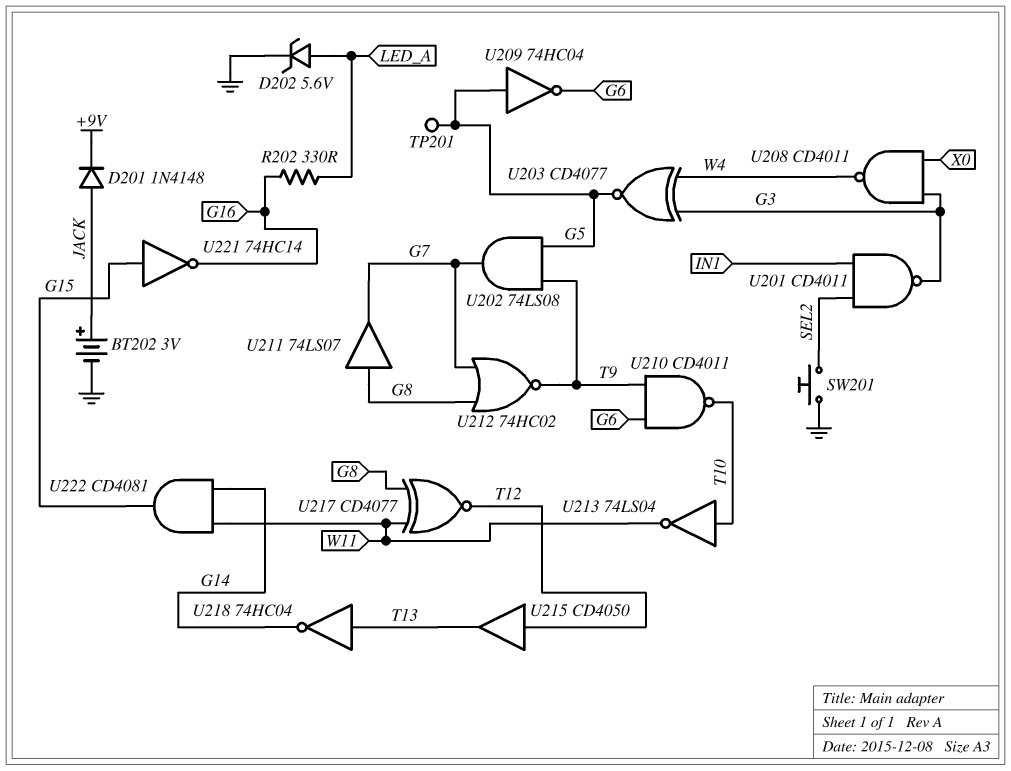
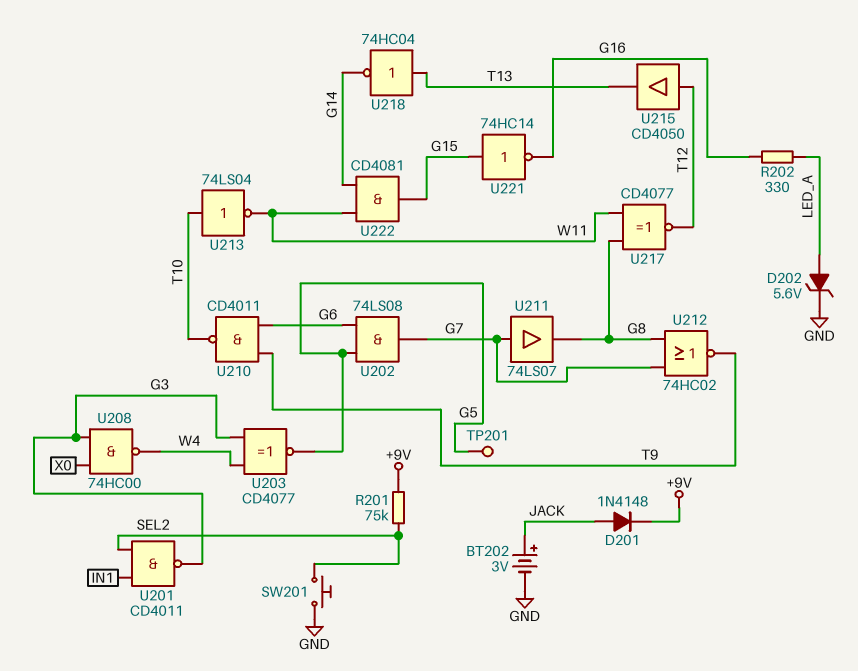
R201: none -> 75k (+9V, SEL2)
U202: AND 74LS08 (in G5, in T9, out G7) -> AND 74LS08 (in G5, in G6, out G7)
U208: NAND CD4011 (in G3, in X0, out W4) -> NAND 74HC00 (in G3, in X0, out W4)
U209: NOT 74HC04 (in G5, out G6) -> none
U211: buffer 74LS07 (in G8, out G7) -> buffer 74LS07 (in G7, out G8)

